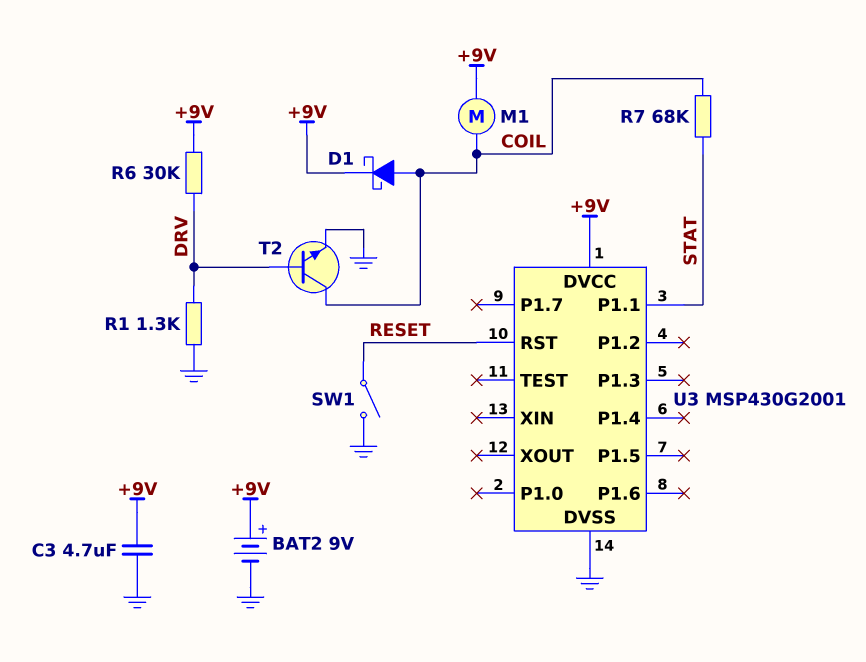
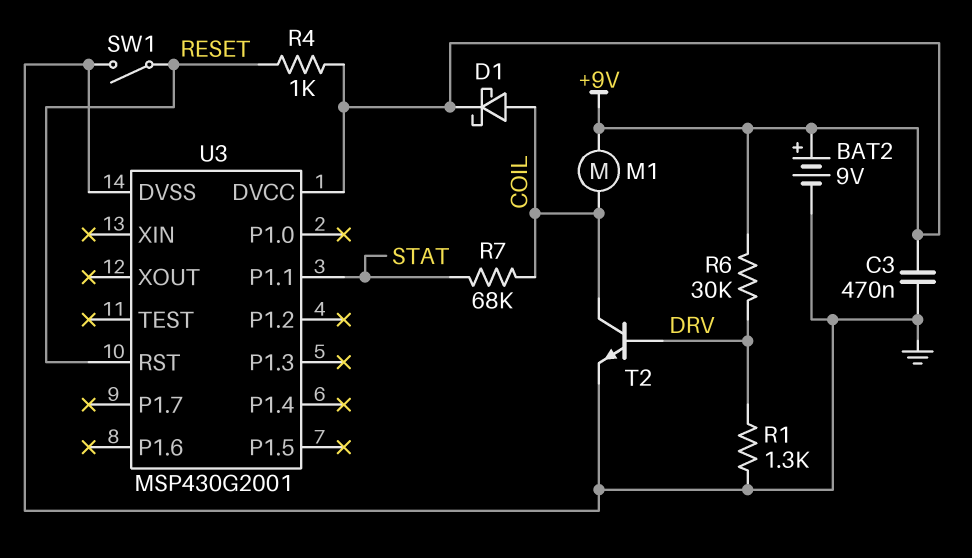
C3: 4.7uF (+9V, GND) -> 470nF (+9V, GND)
R4: none -> 1k (+9V, RESET)

